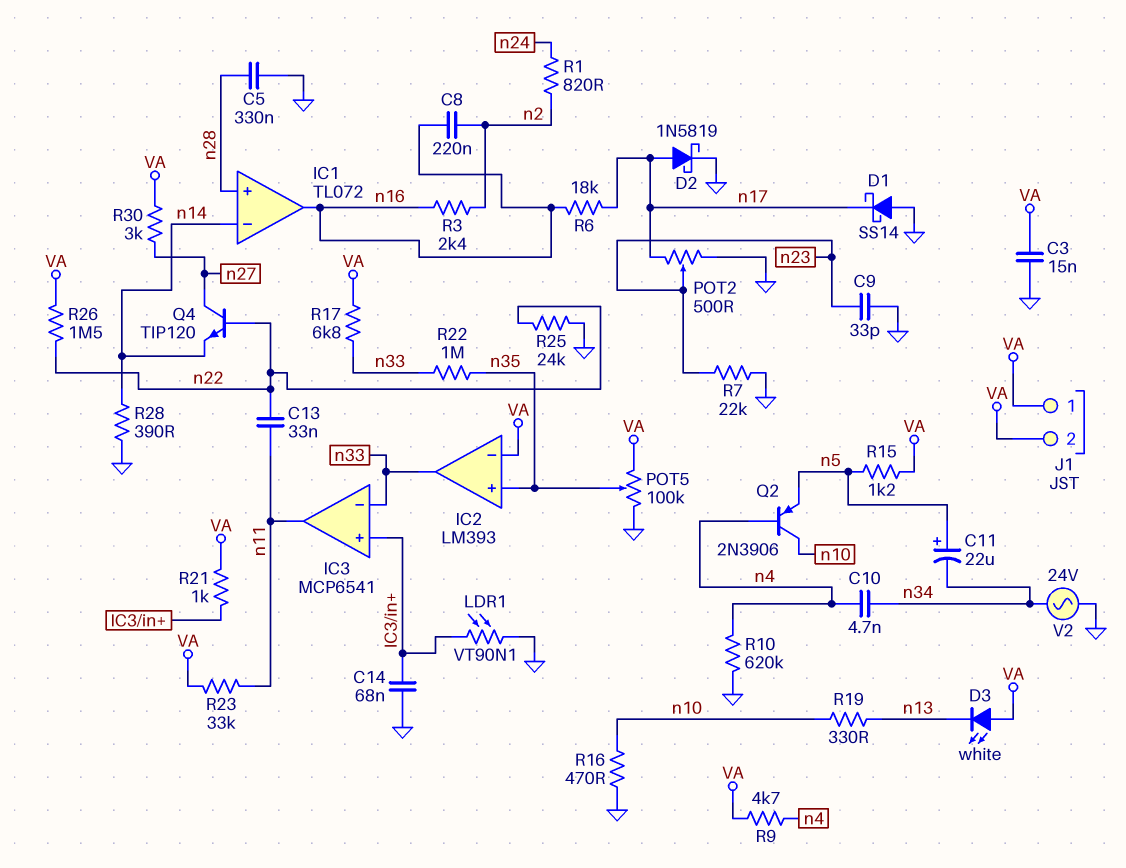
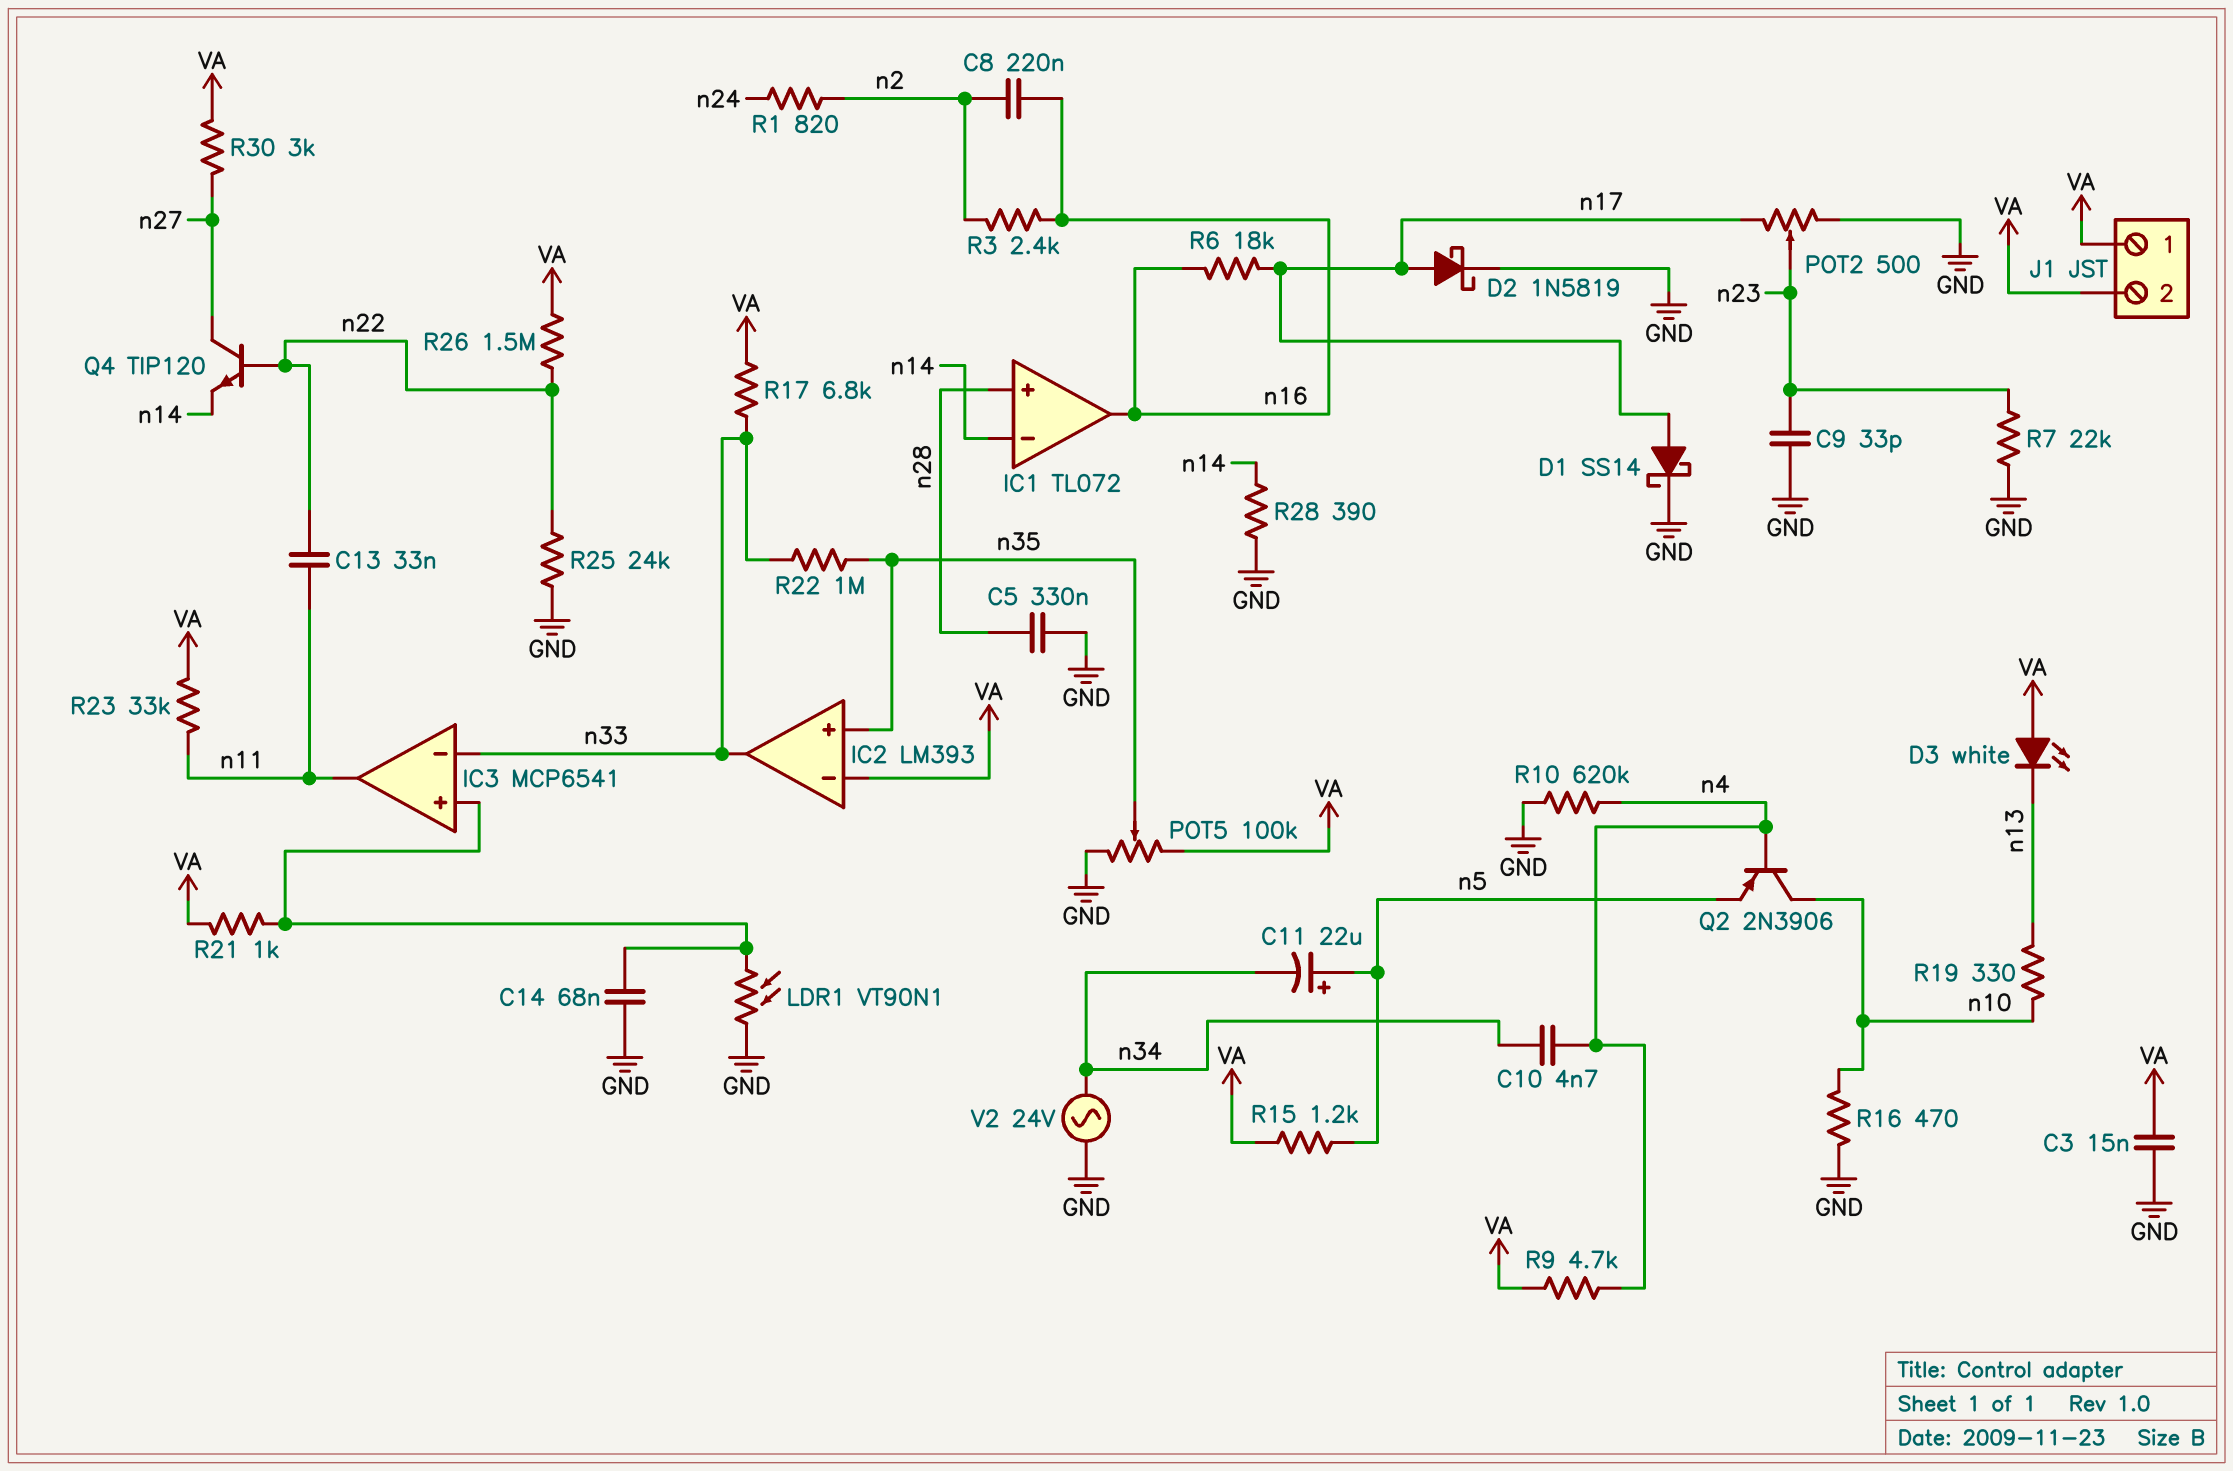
D1: schottky SS14 (A GND, K n17) -> schottky SS14 (A n17, K GND)

